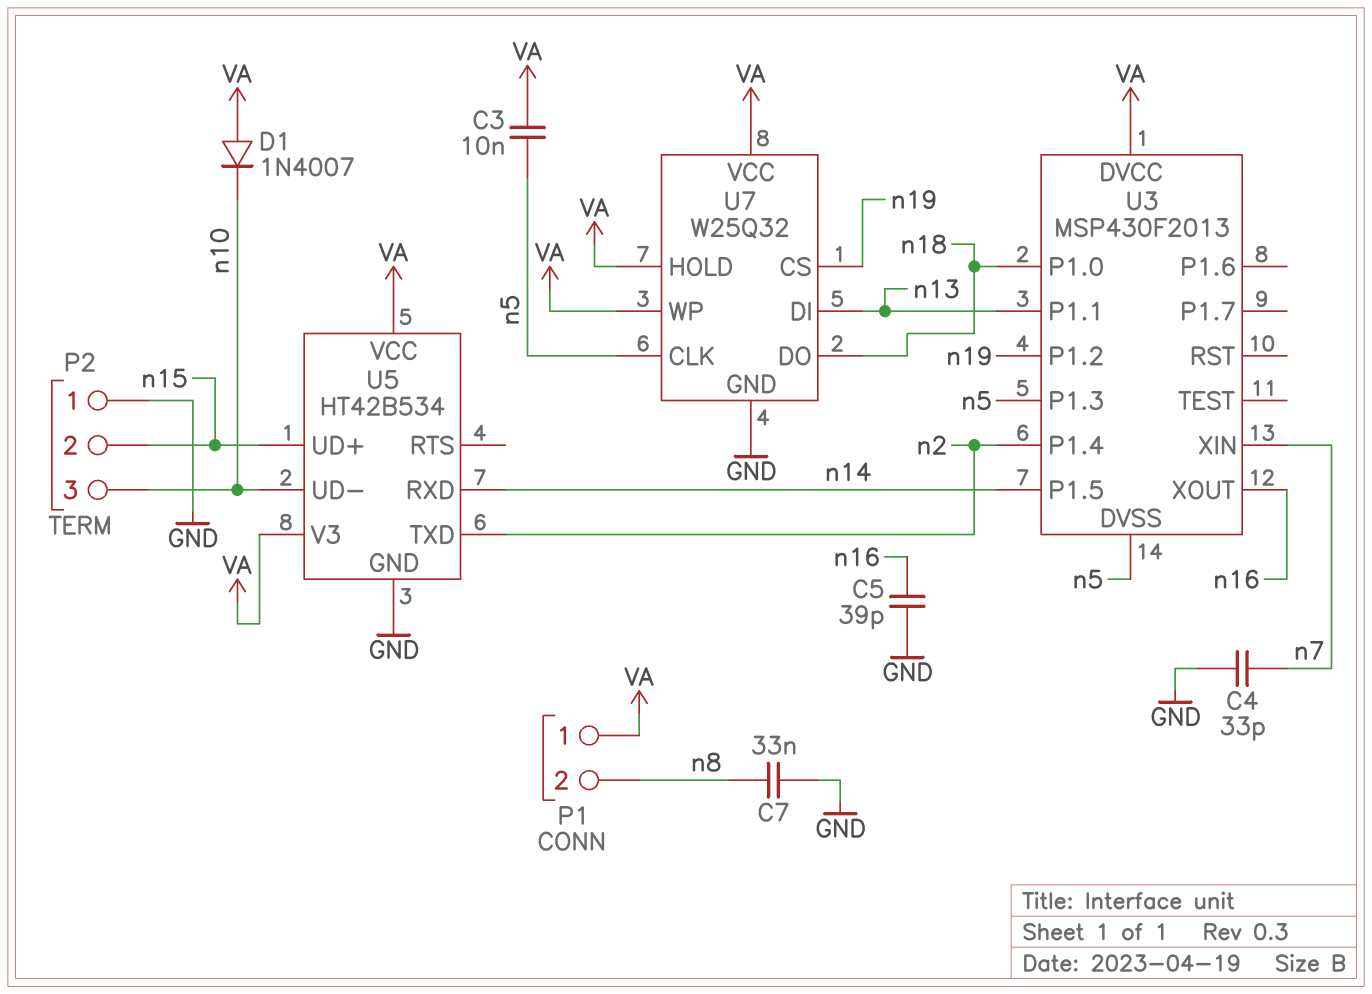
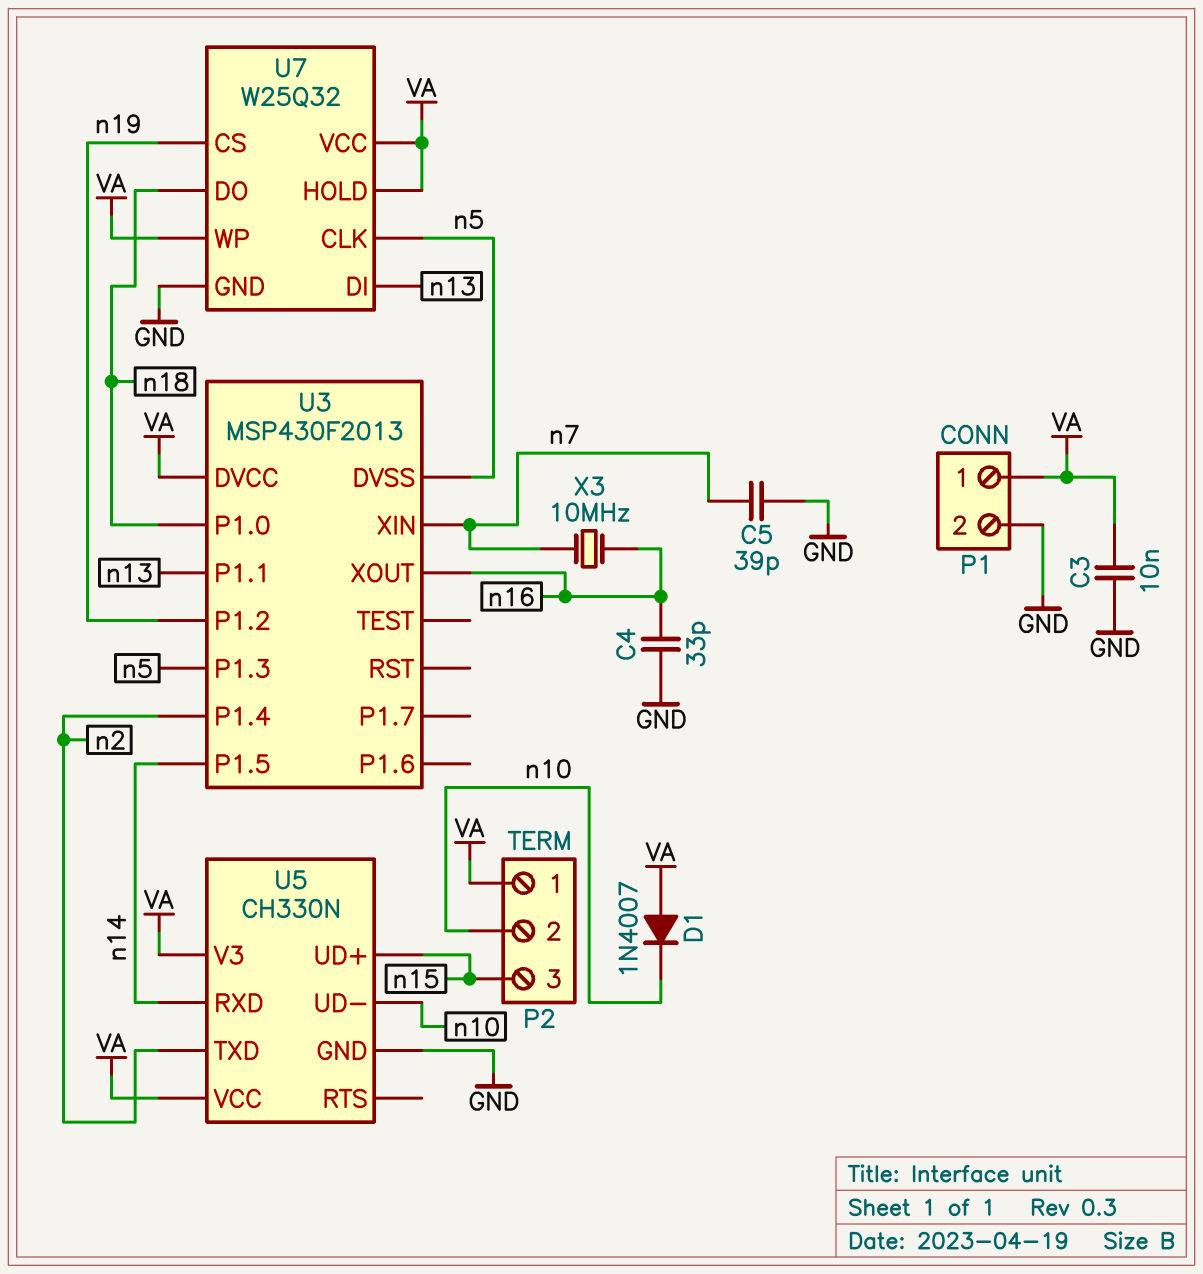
C3: 10nF (VA, n5) -> 10nF (GND, VA)
C4: 33pF (GND, n7) -> 33pF (GND, n16)
C5: 39pF (GND, n16) -> 39pF (GND, n7)
C7: 33nF (GND, n8) -> none
P1 pin 2: n8 -> GND
P2 pin 1: GND -> VA
P2 pin 2: n15 -> n10
P2 pin 3: n10 -> n15
U5: HT42B534 -> CH330N
X3: none -> 10MHz (n7, n16)

